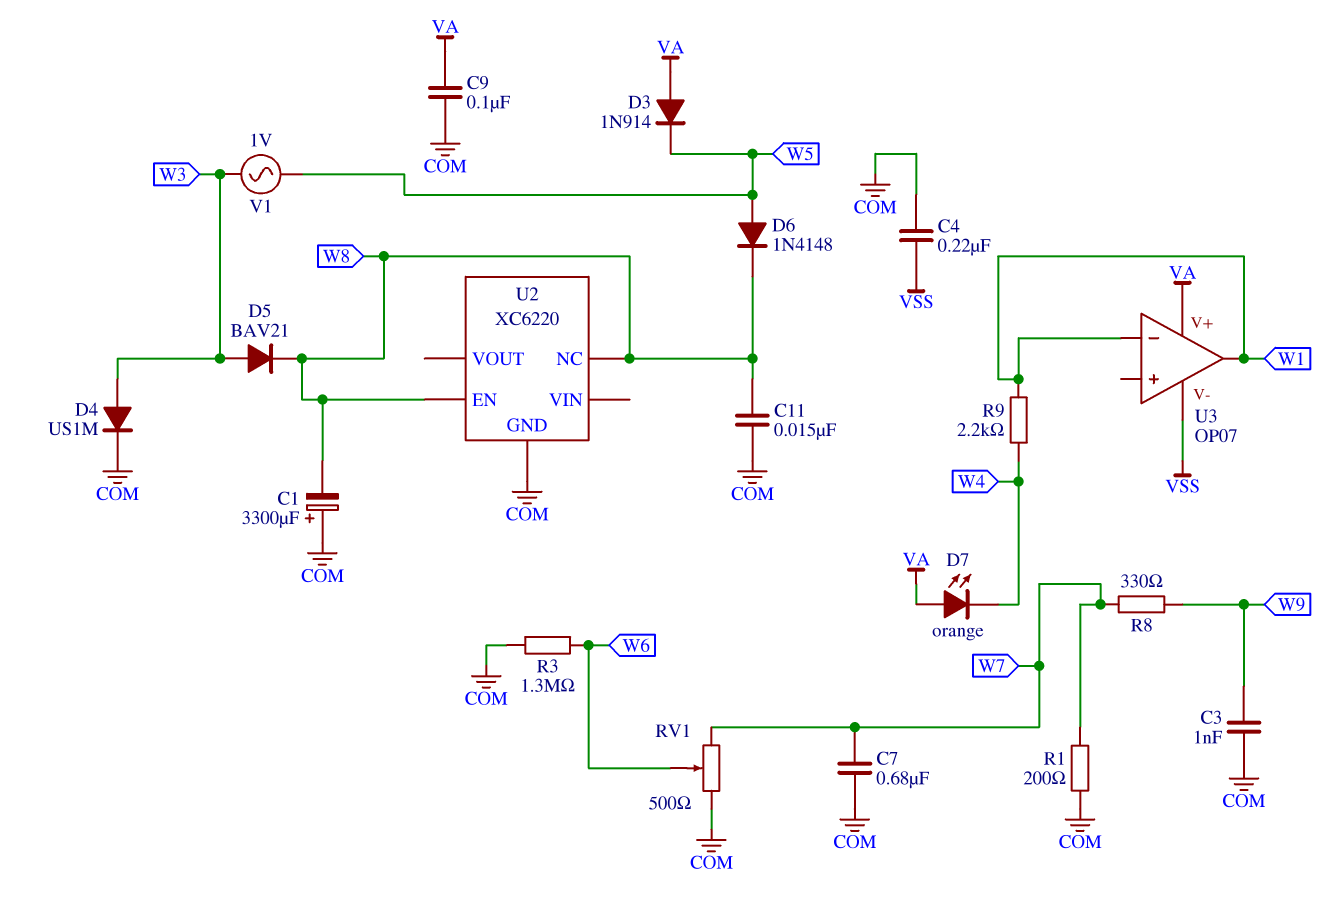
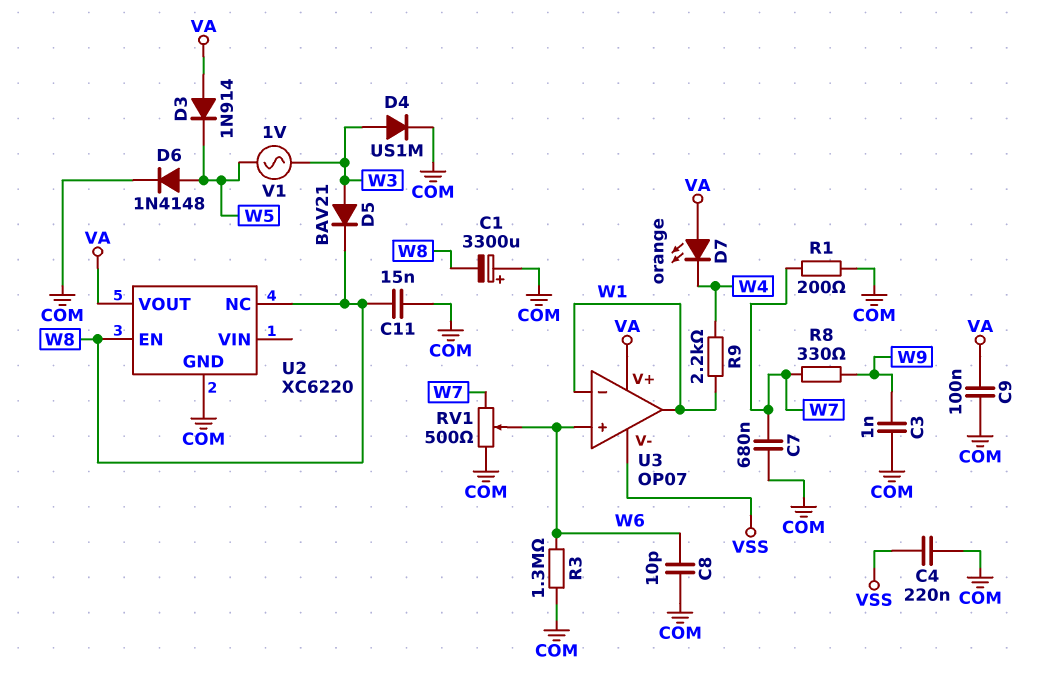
C8: none -> 10pF (COM, W6)
D6: diode 1N4148 (A W5, K W8) -> diode 1N4148 (A W5, K COM)
U2 pin VOUT: none -> VA
U3 pin in+: none -> W6

